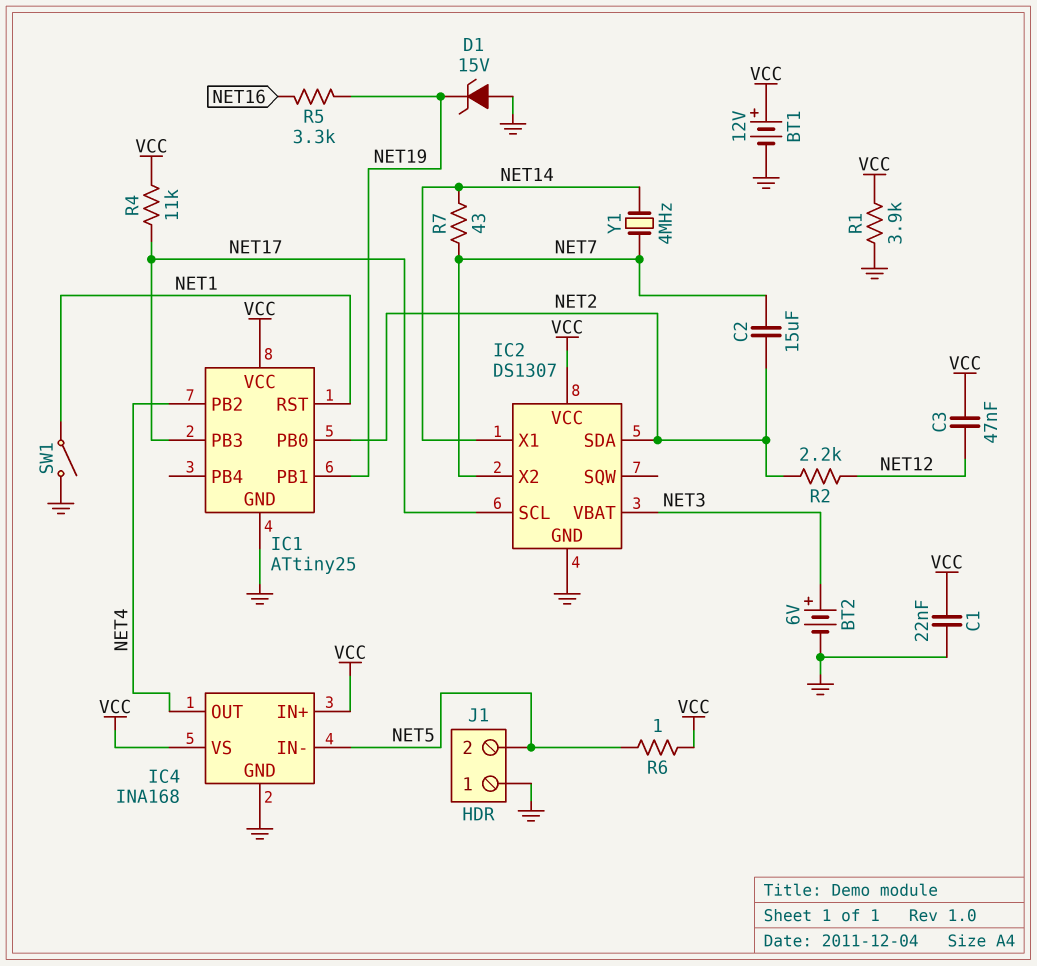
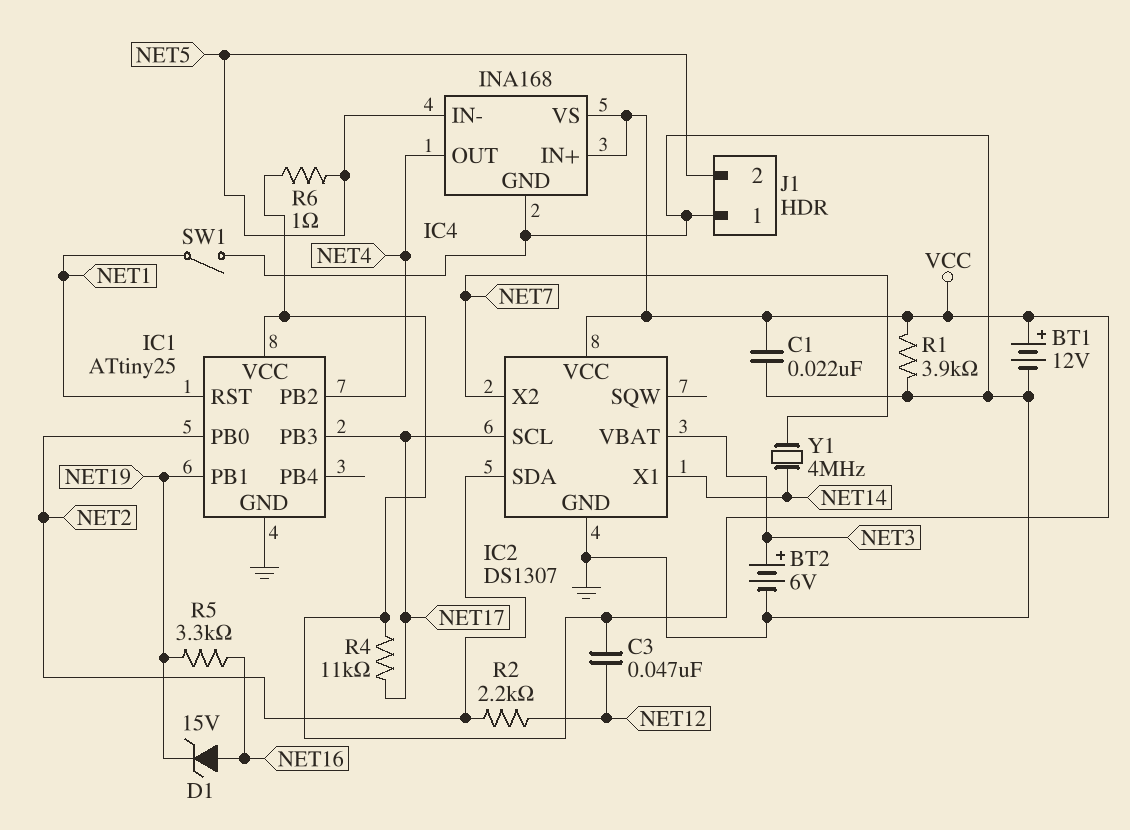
C2: 15uF (NET2, NET7) -> none
D1: zener 15V (A GND, K NET19) -> zener 15V (A NET16, K NET19)
R7: 43 (NET7, NET14) -> none

